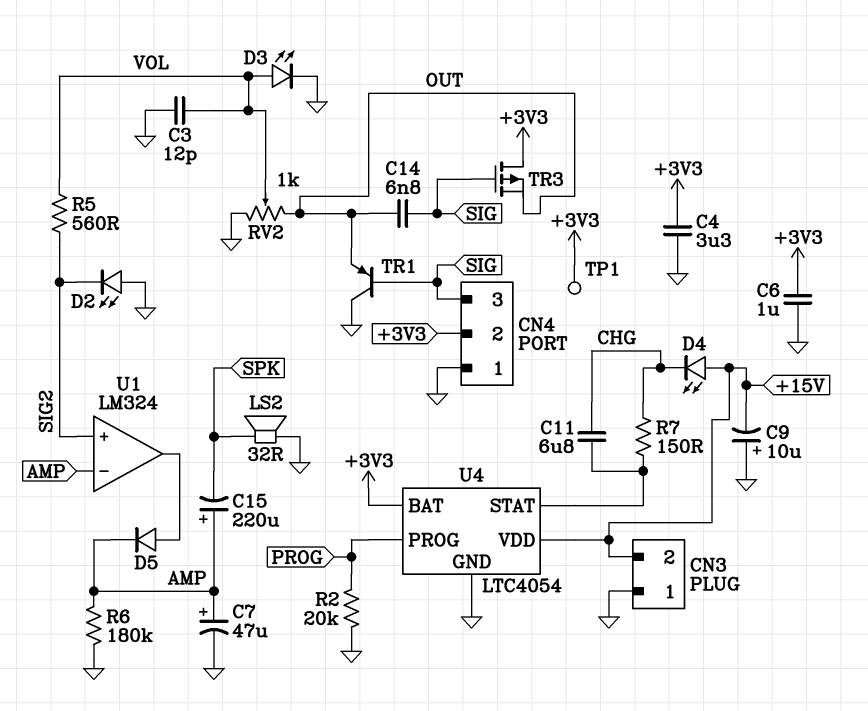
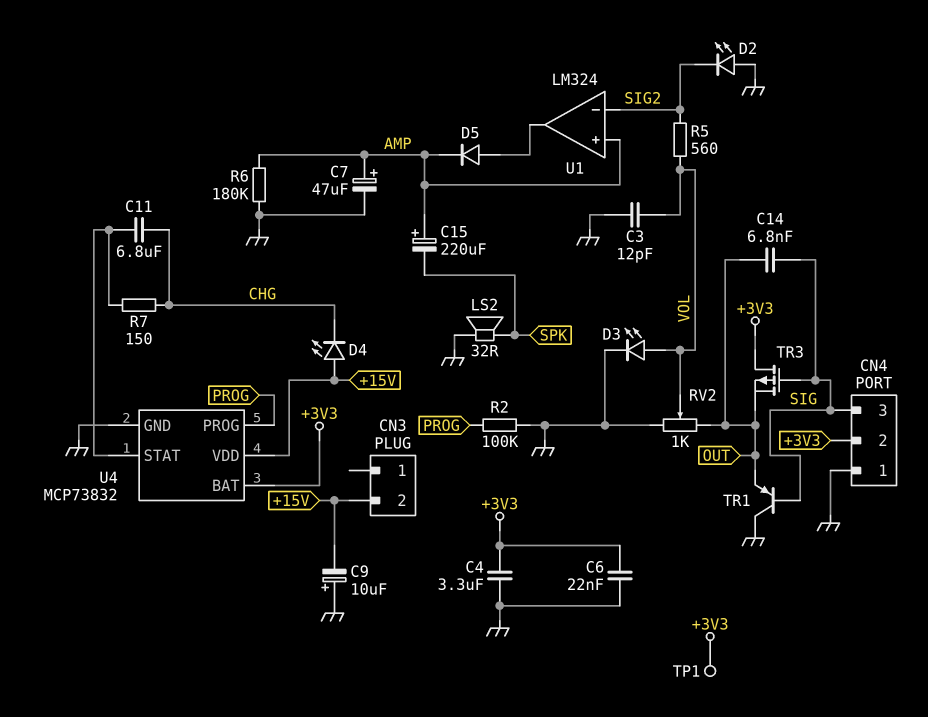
C6: 1uF (+3V3, GND) -> 22nF (+3V3, GND)
CN3 pin 1: GND -> none
R2: 20k (GND, PROG) -> 100k (GND, PROG)
U1 pin in+: SIG2 -> AMP
U1 pin in-: AMP -> SIG2
U4: LTC4054 -> MCP73832

